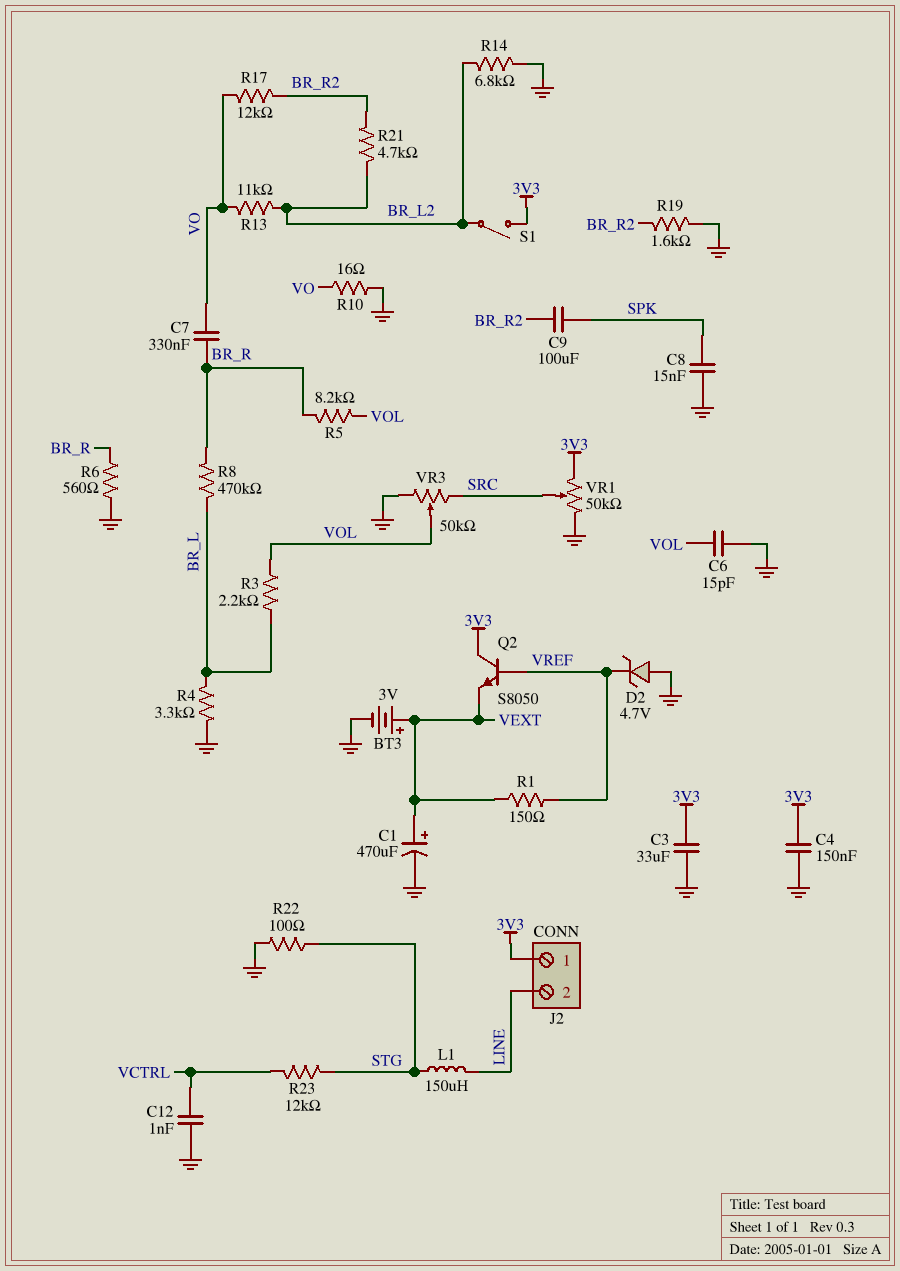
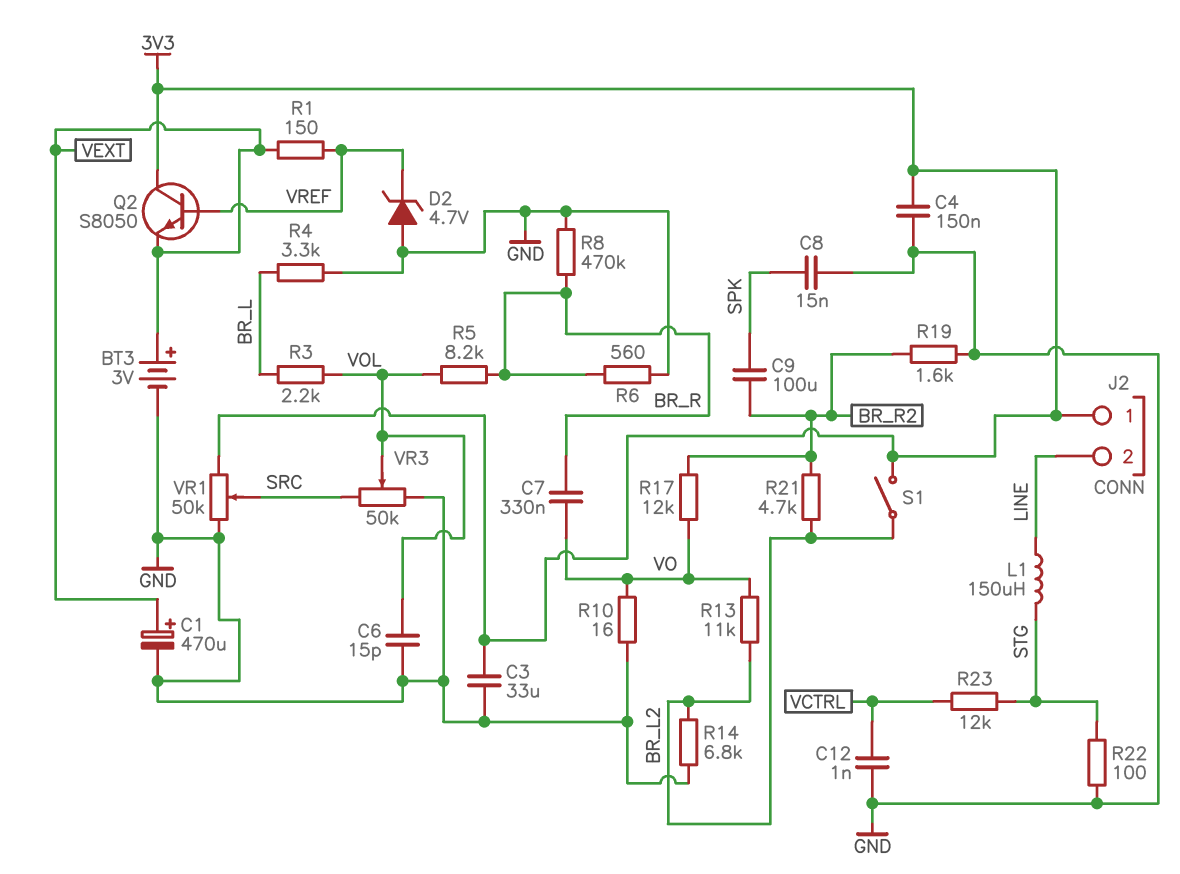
R8: 470k (BR_L, BR_R) -> 470k (BR_R, GND)

